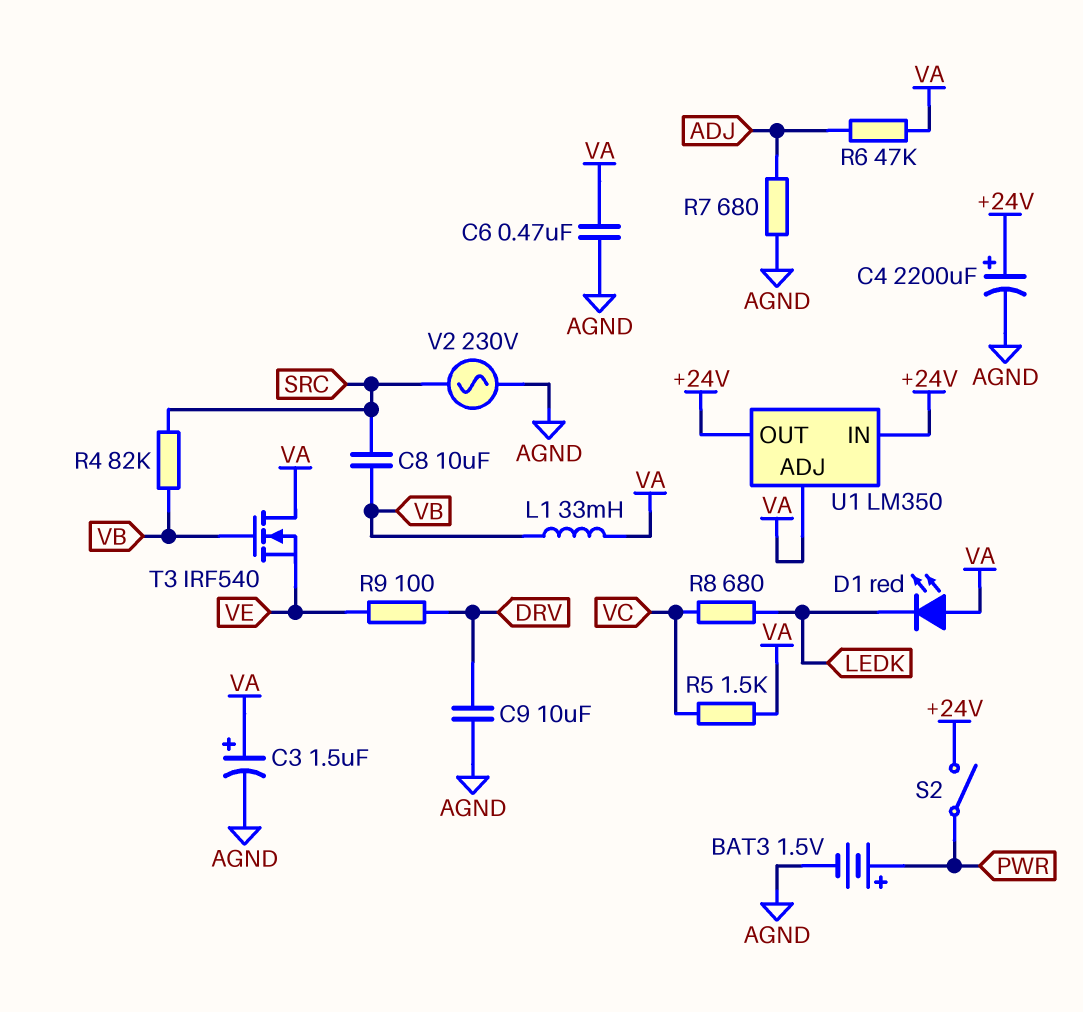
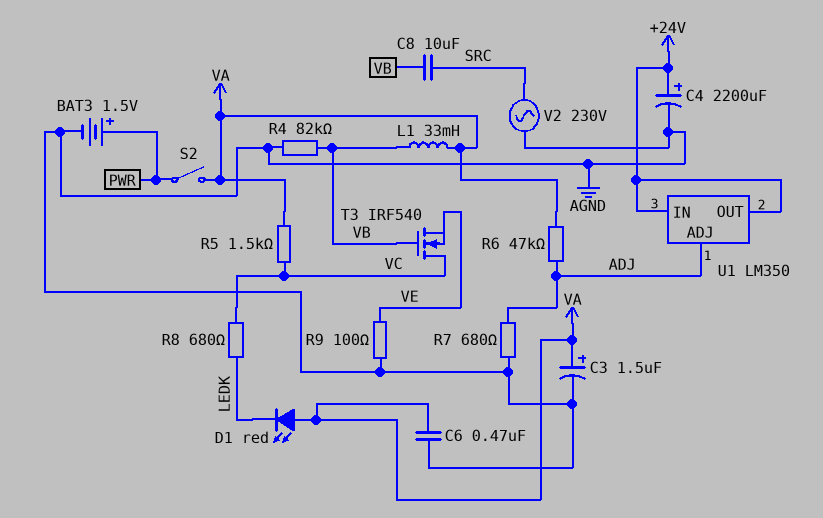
C9: 10uF (AGND, DRV) -> none
R4: 82k (SRC, VB) -> 82k (AGND, VB)
R9: 100 (DRV, VE) -> 100 (AGND, VE)
S2: switch (+24V, PWR) -> switch (PWR, VA)
T3: NMOS IRF540 (G VB, D VA, S VE) -> NMOS IRF540 (G VB, D VC, S VE)
U1 pin ADJ: VA -> ADJ

